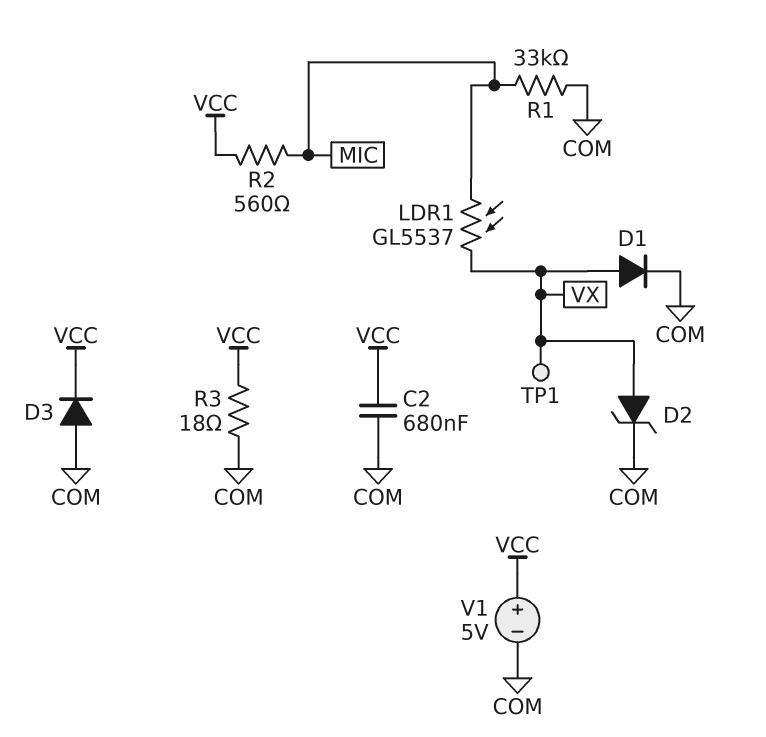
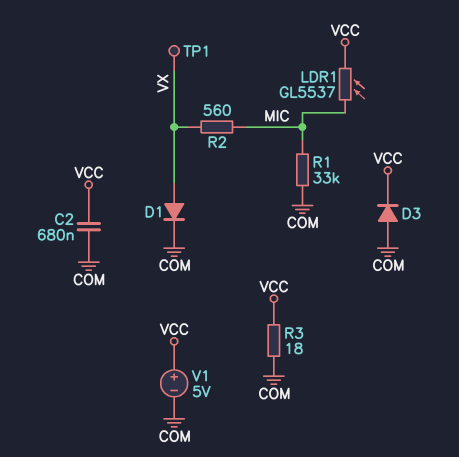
D2: zener (A VX, K COM) -> none
LDR1: GL5537 (MIC, VX) -> GL5537 (MIC, VCC)
R2: 560 (MIC, VCC) -> 560 (MIC, VX)

